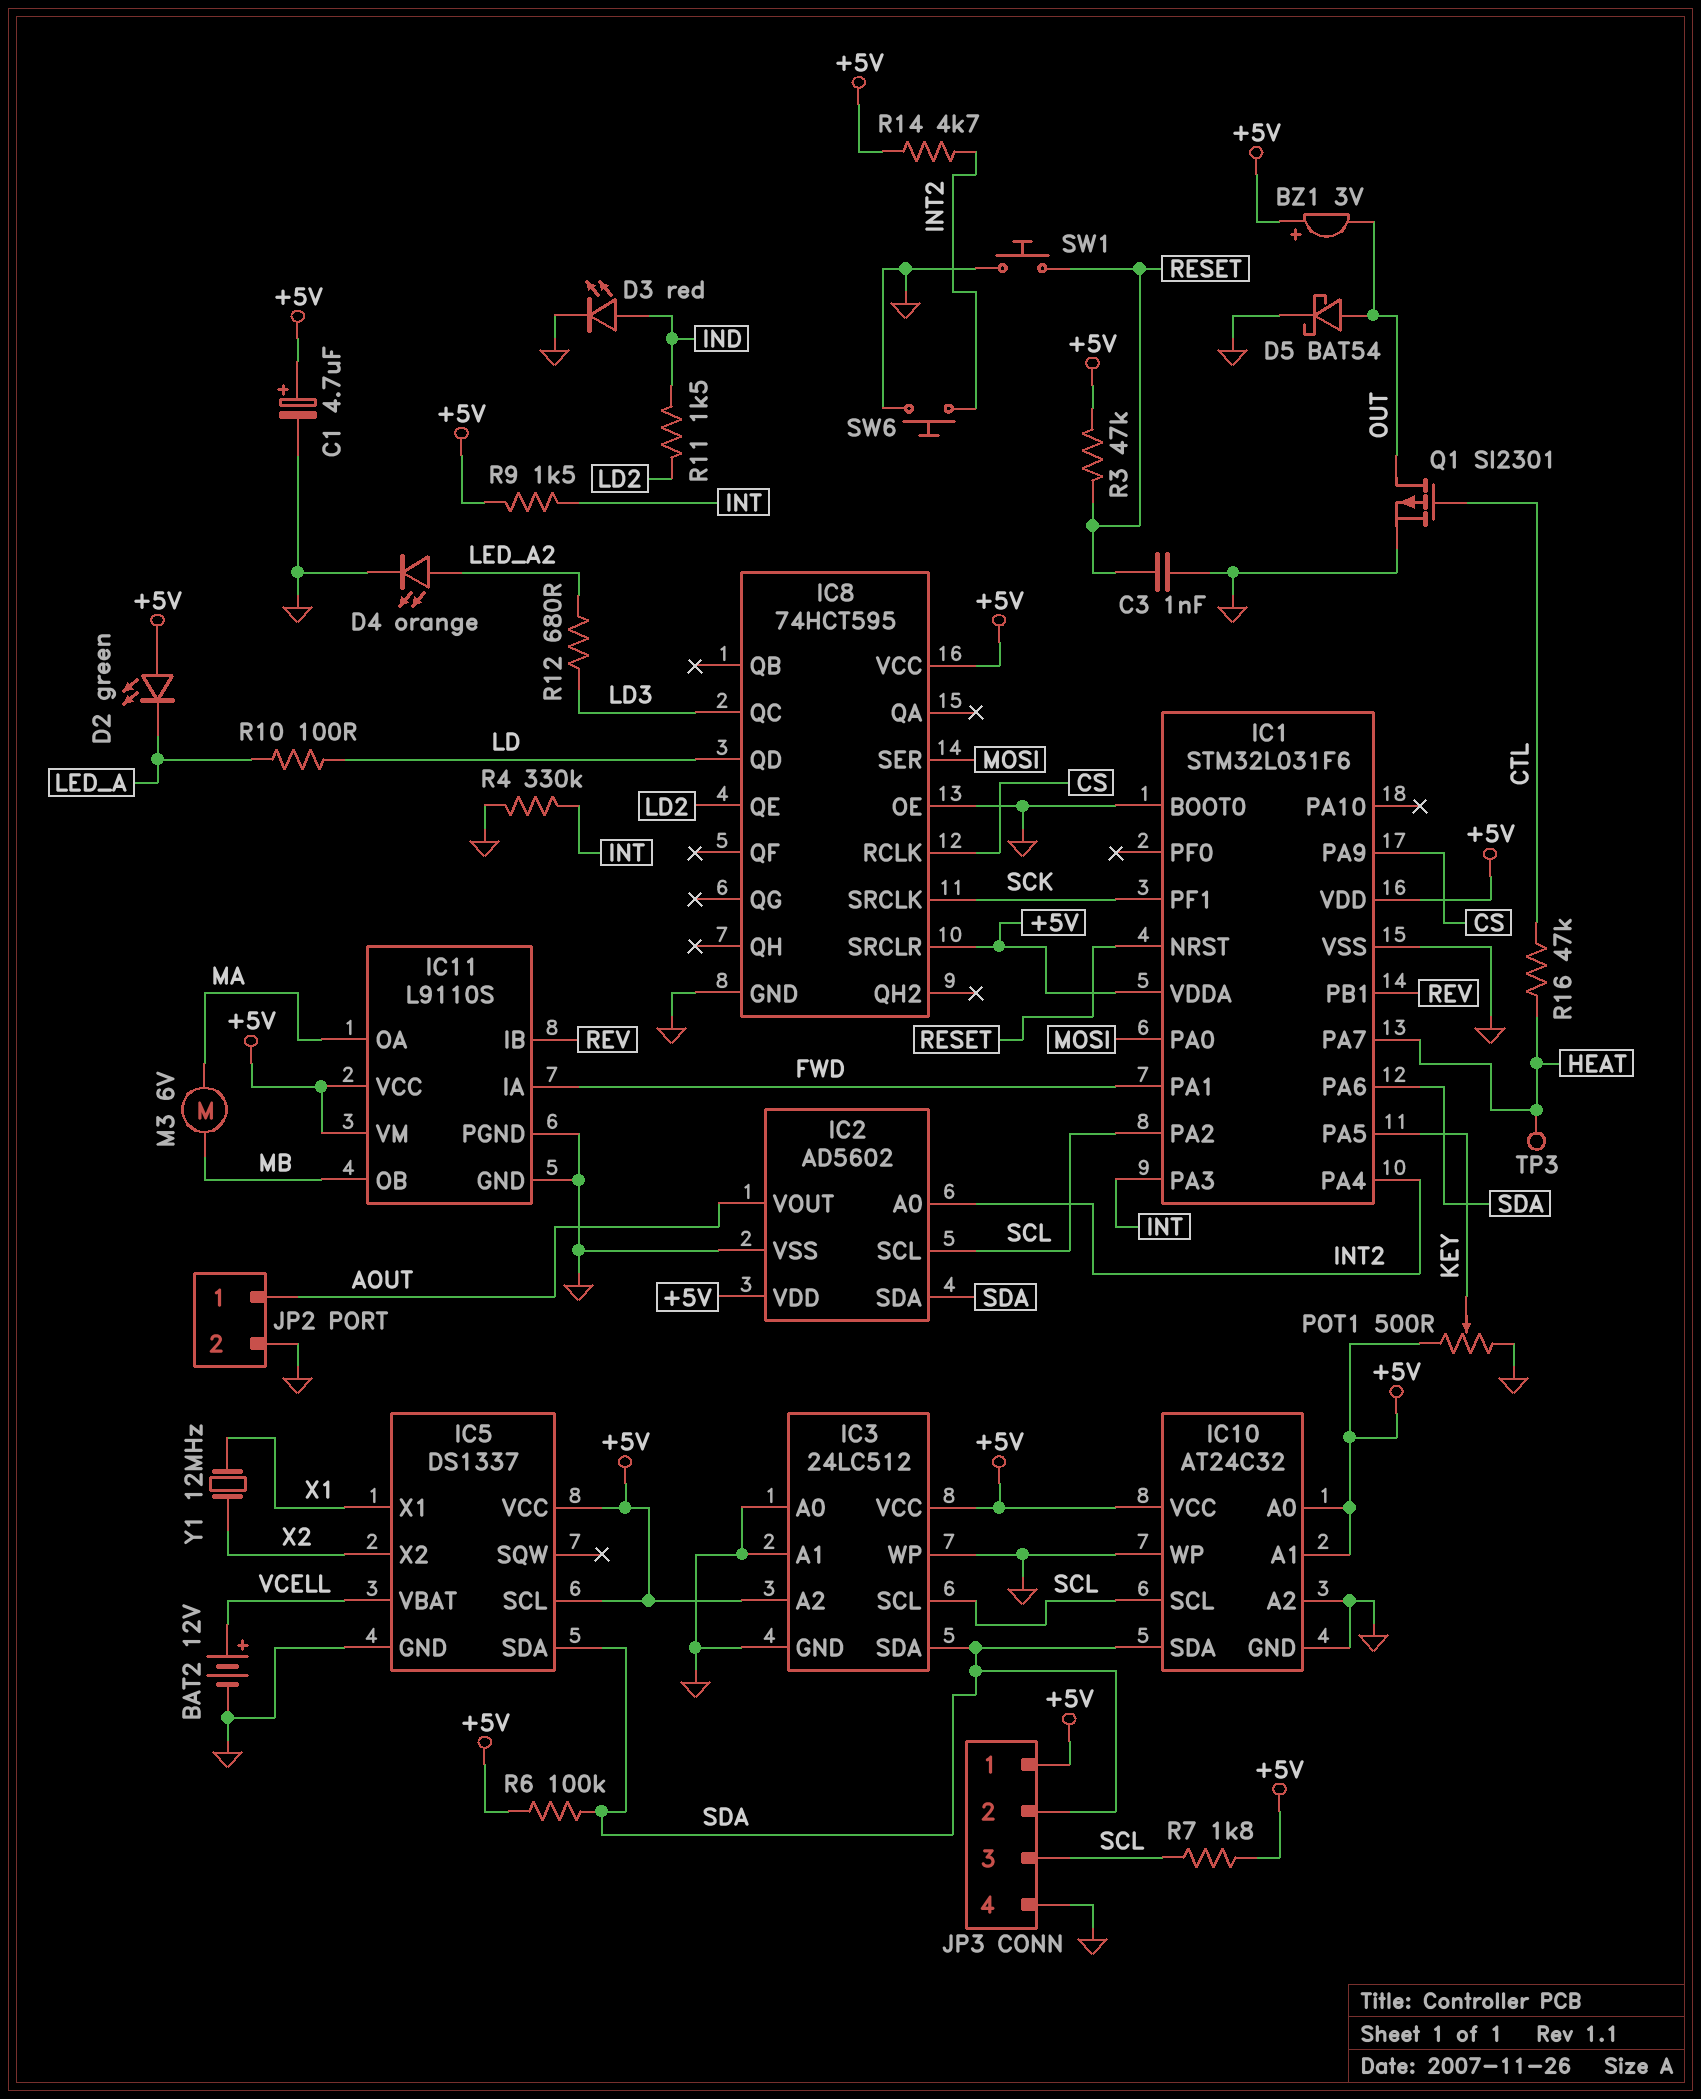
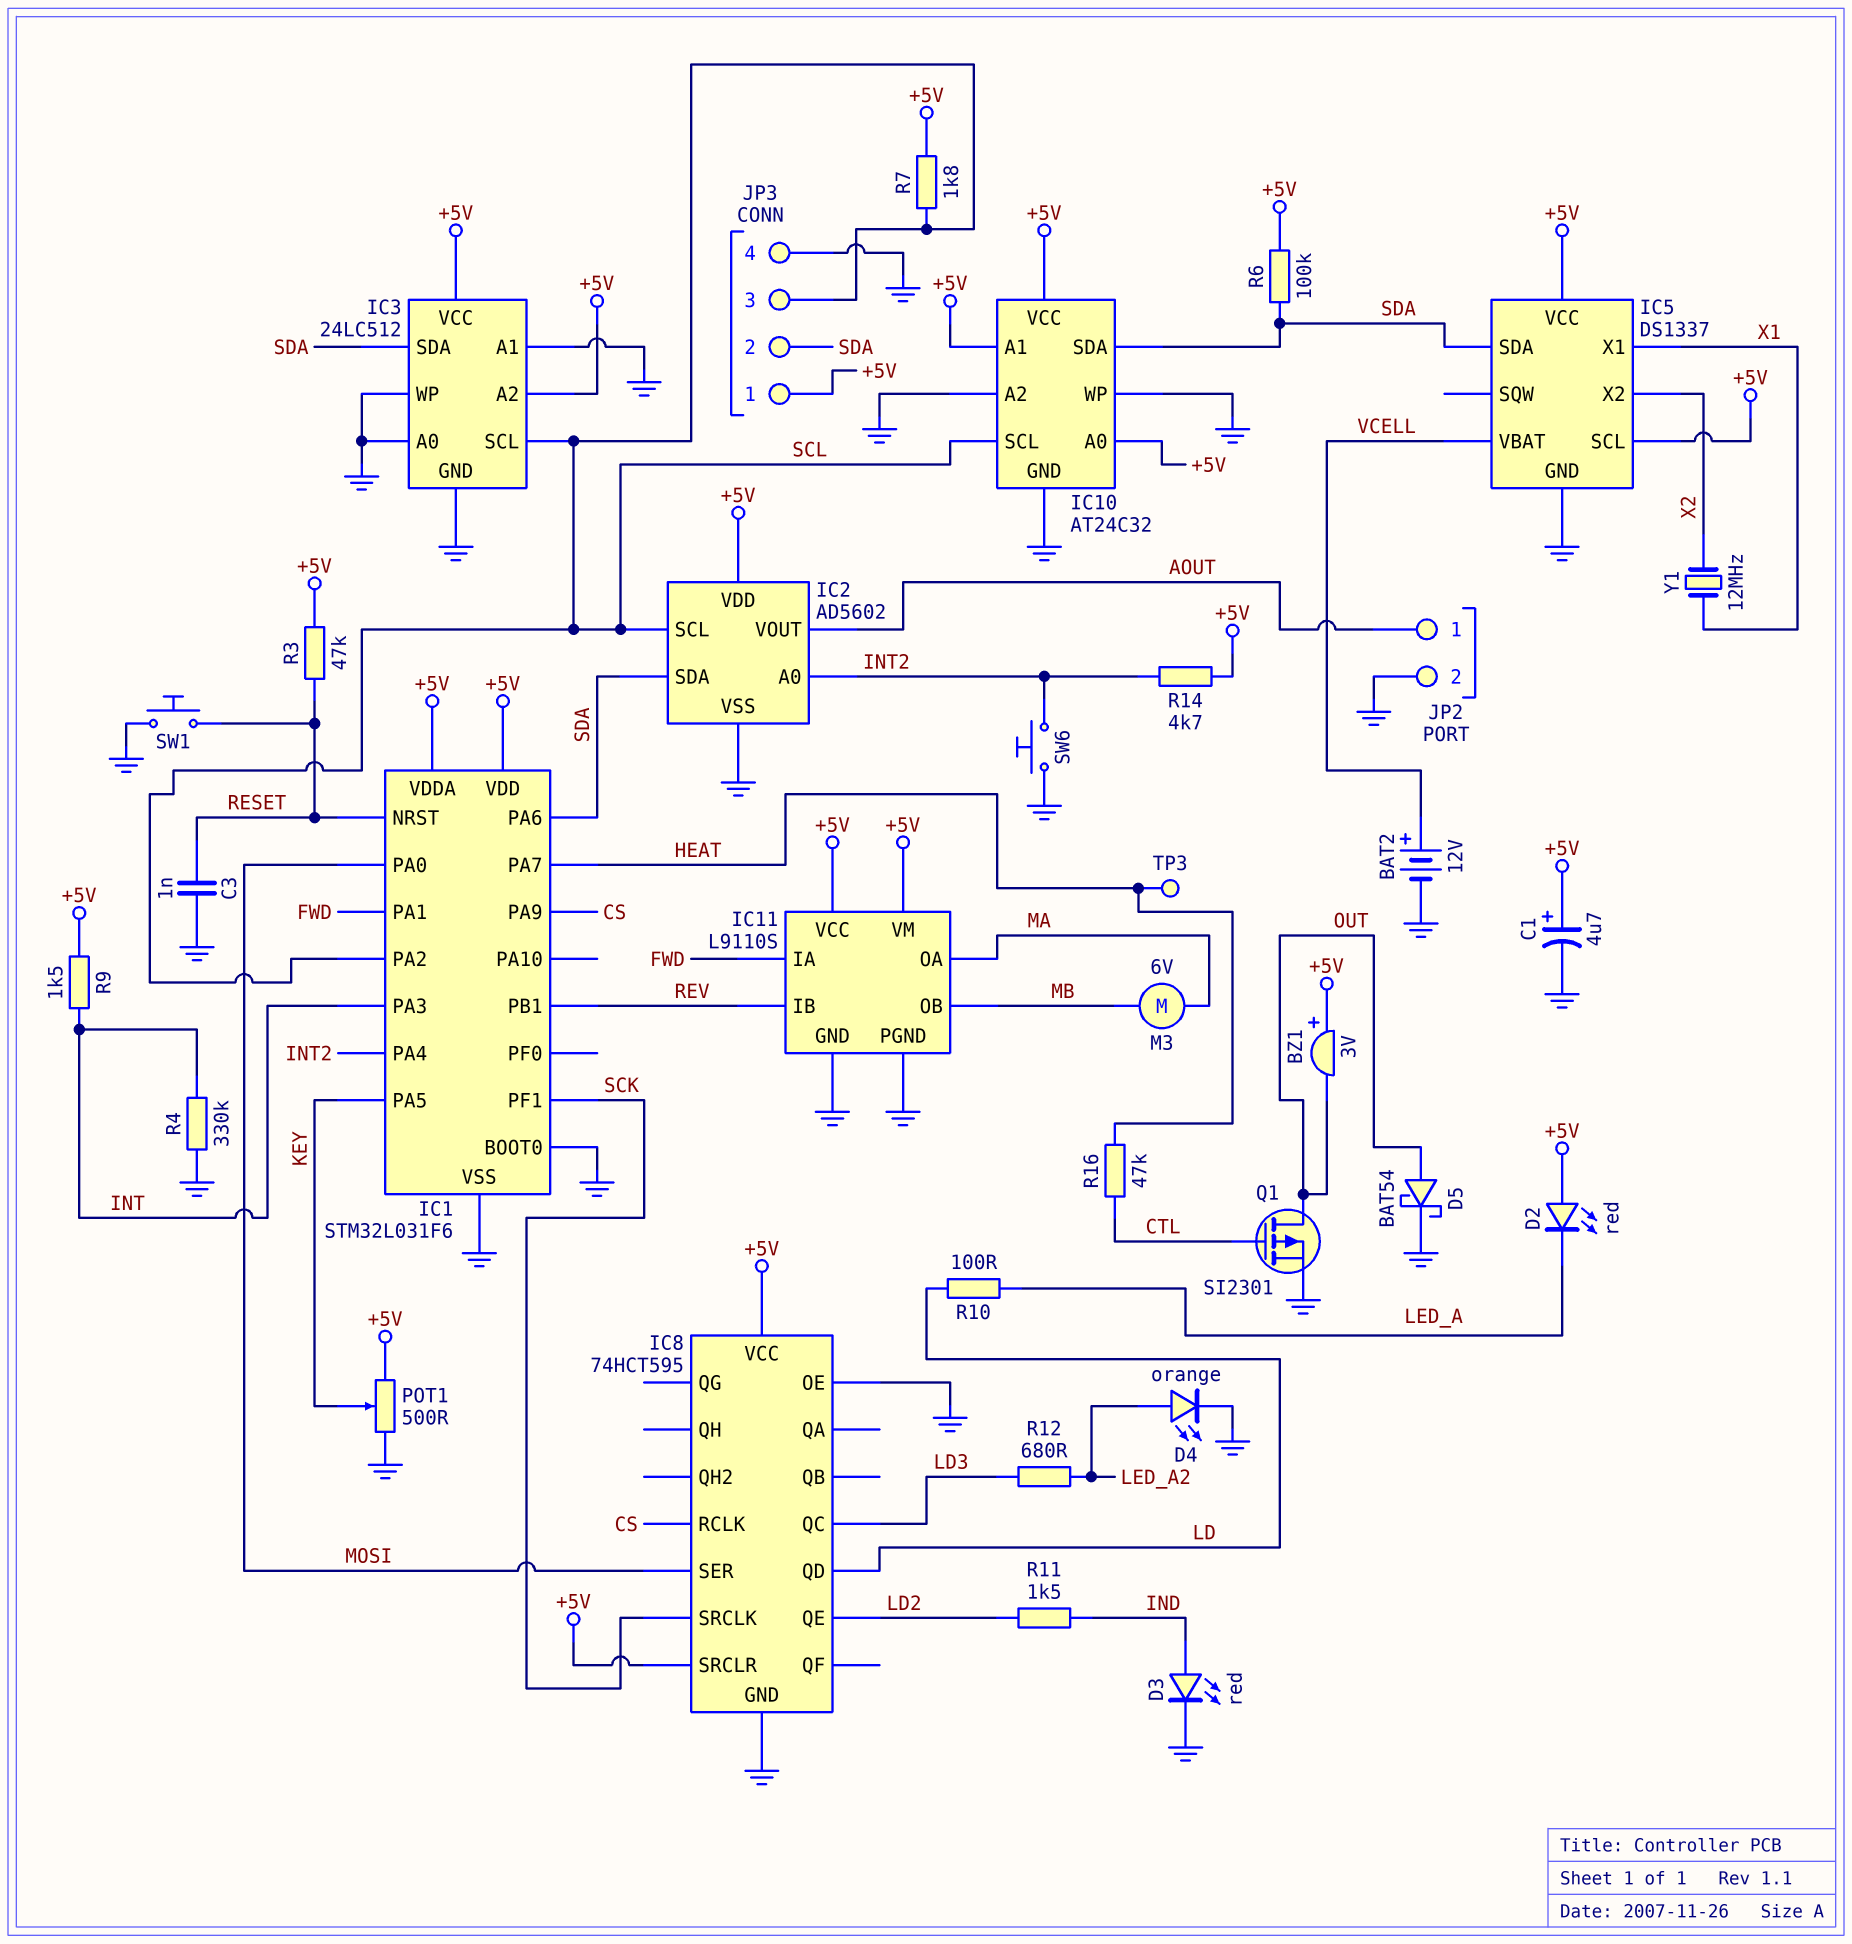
D2: LED green (A +5V, K LED_A) -> LED red (A +5V, K LED_A)

